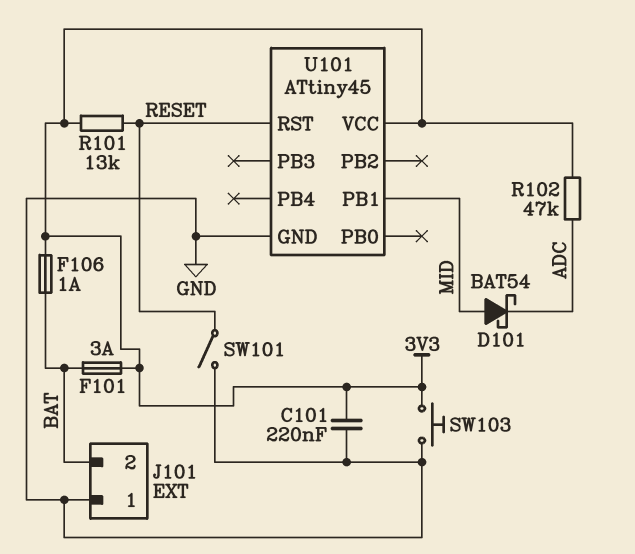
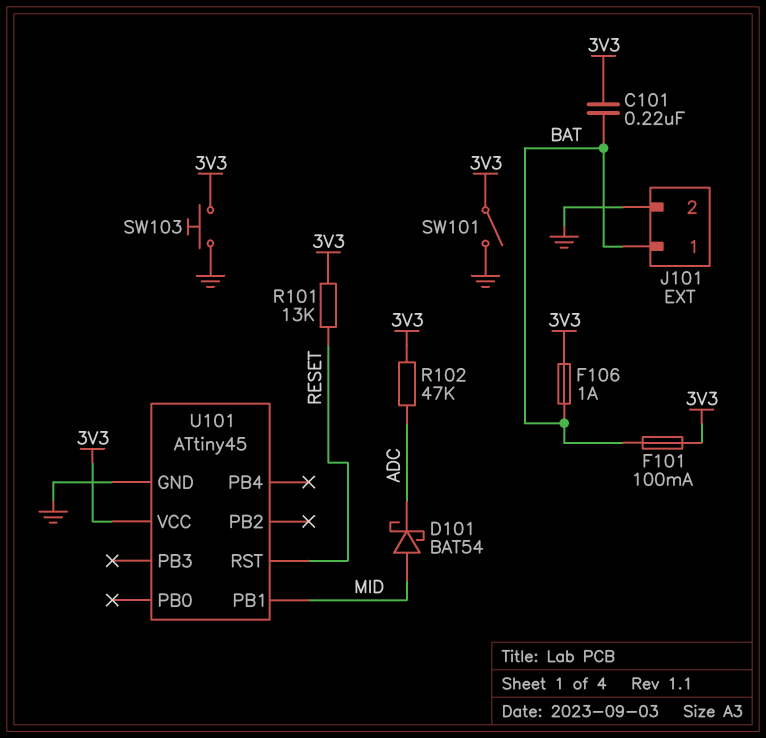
C101: 220nF (3V3, GND) -> 220nF (3V3, BAT)
F101: 3A (3V3, BAT) -> 100mA (3V3, BAT)
J101 pin 1: GND -> BAT
J101 pin 2: BAT -> GND
SW101: switch (GND, RESET) -> switch (3V3, GND)

